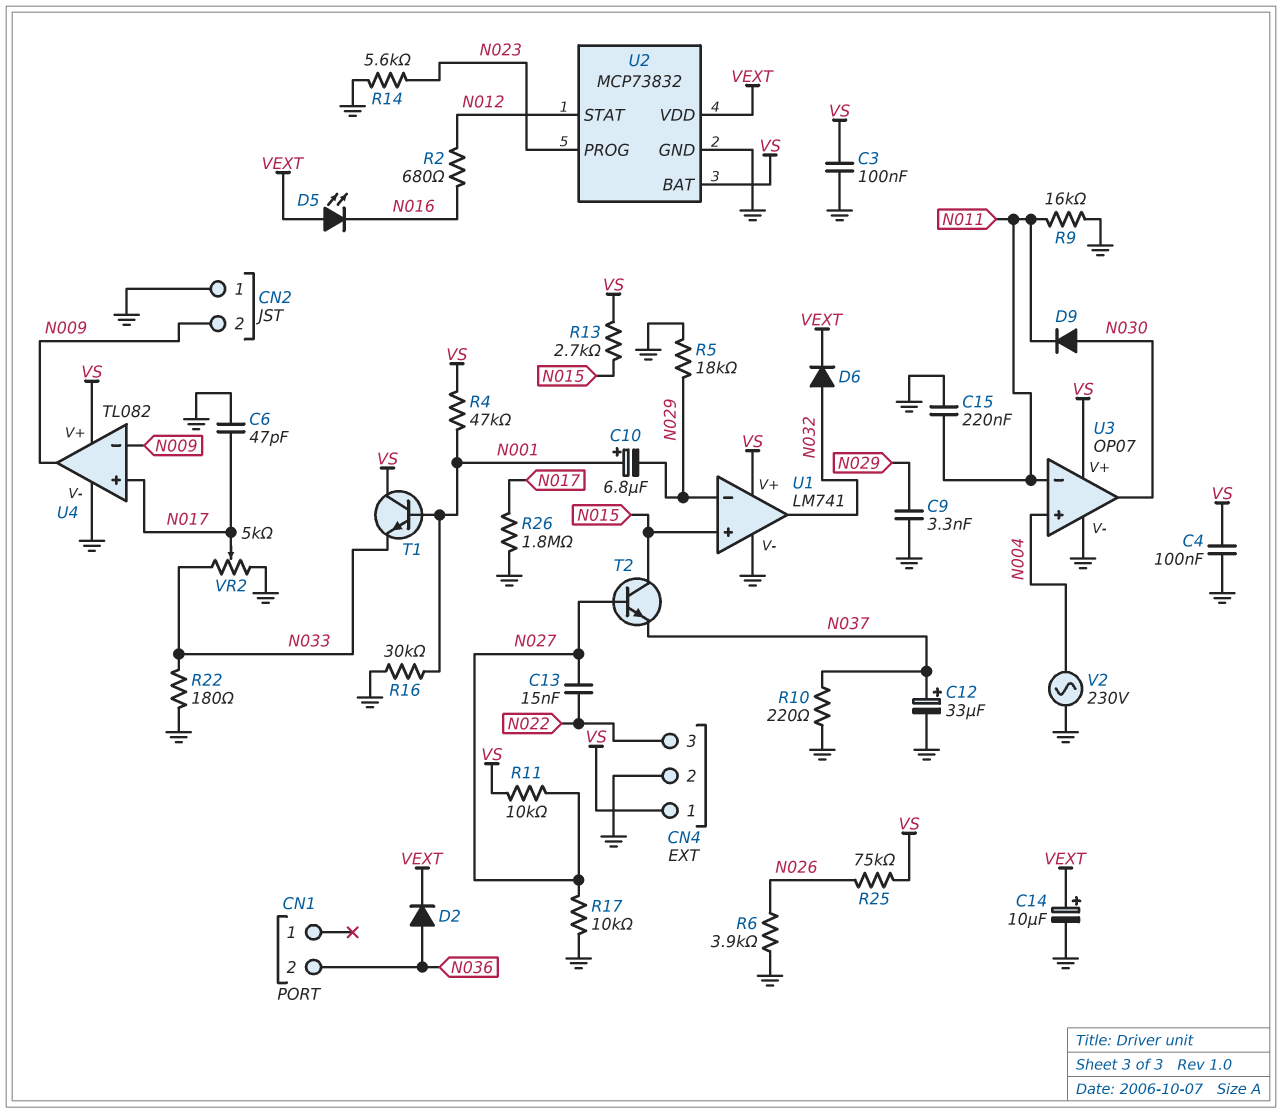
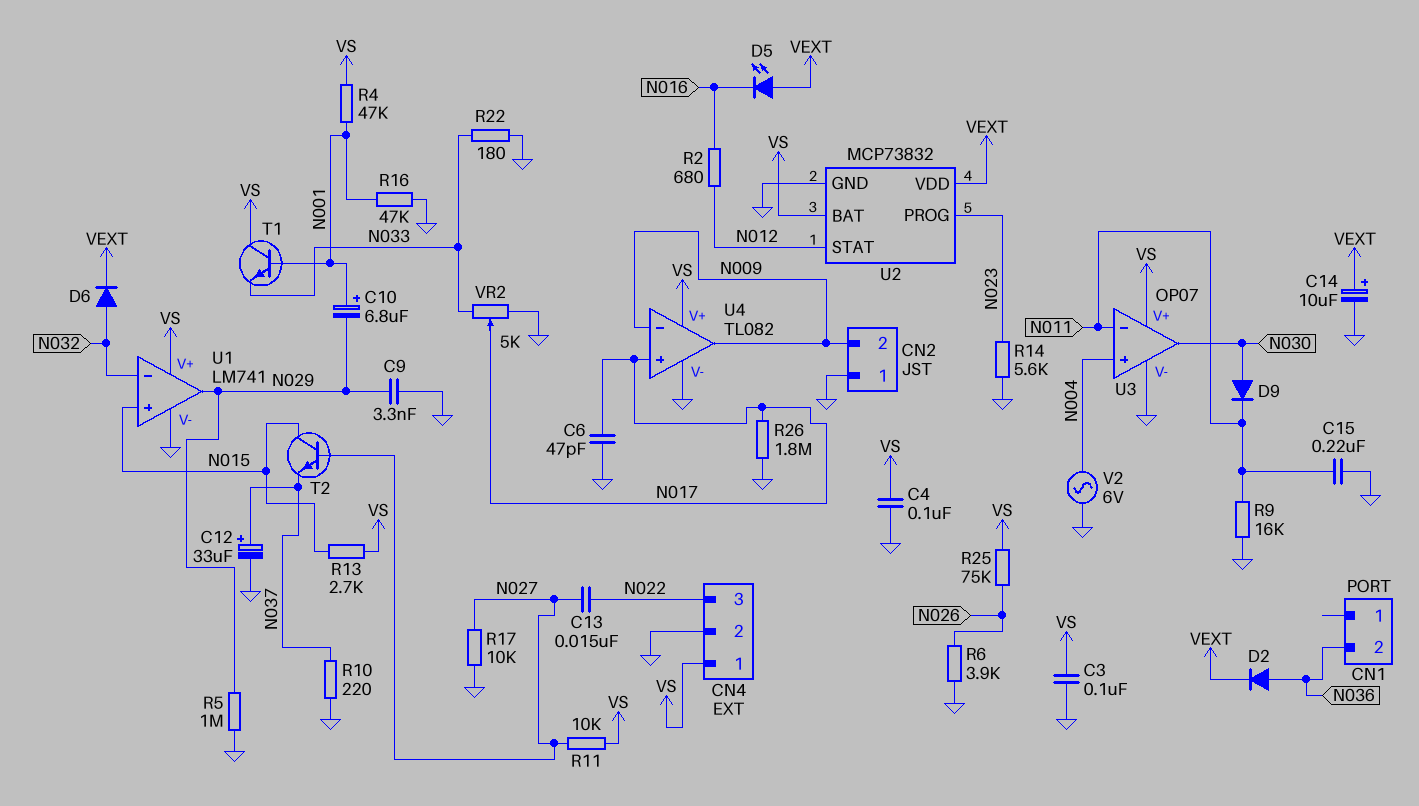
R5: 18k (GND, N029) -> 1M (GND, N029)
R16: 30k (GND, N001) -> 47k (GND, N001)
U1 pin in-: N029 -> N032
U1 pin out: N032 -> N029
V2: AC 230V (GND, N004) -> AC 6V (GND, N004)

